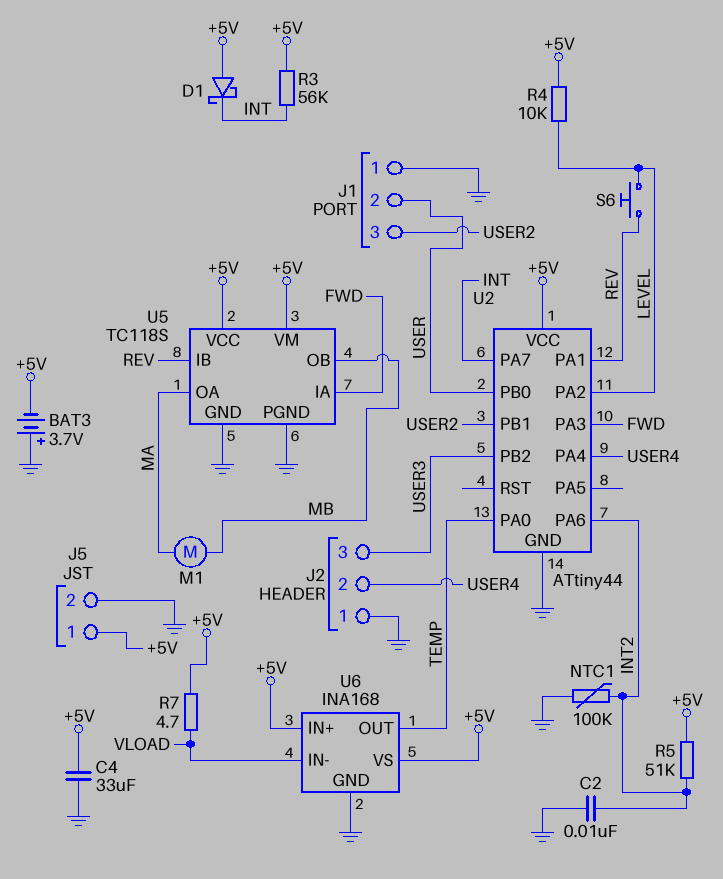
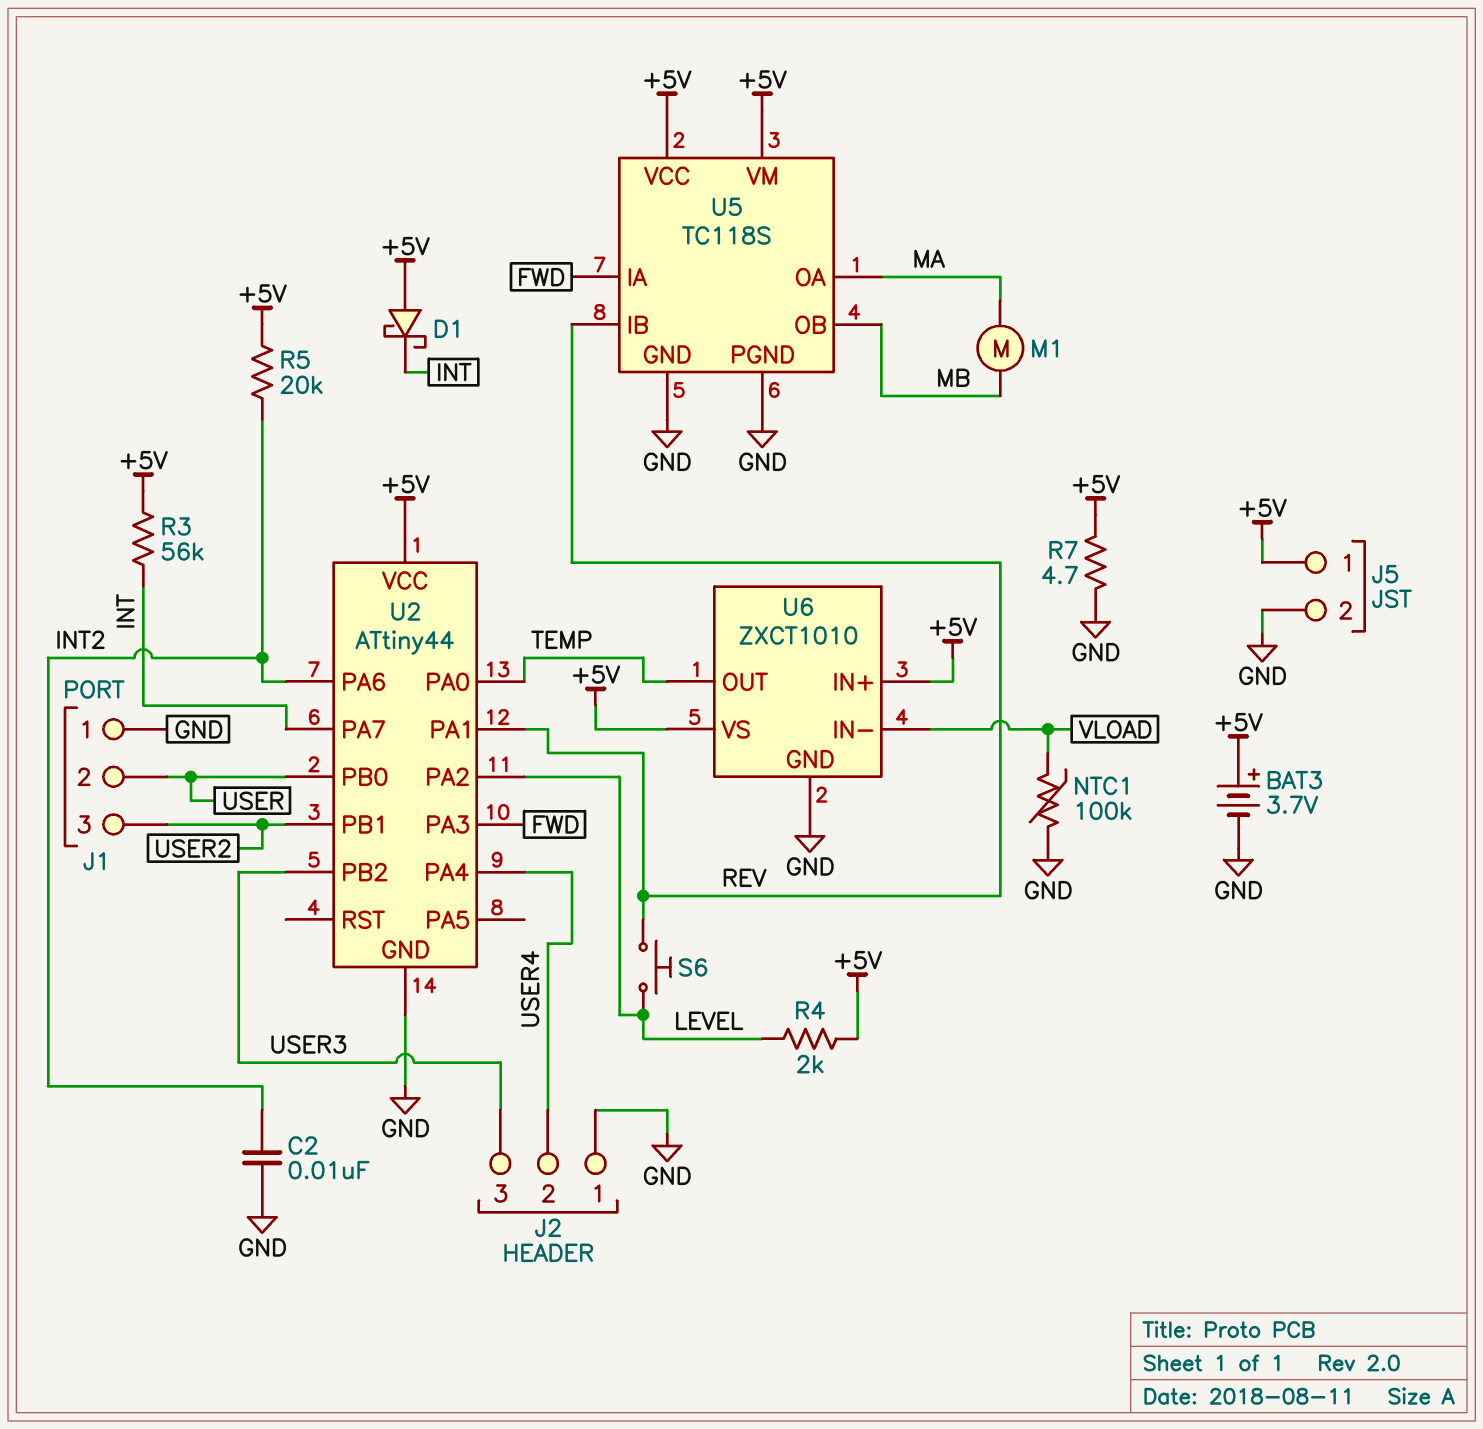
BAT3: 3.7V (plus GND, minus +5V) -> 3.7V (plus +5V, minus GND)
C4: 33uF (+5V, GND) -> none
NTC1: 100k (GND, INT2) -> 100k (GND, VLOAD)
R4: 10k (+5V, LEVEL) -> 2k (+5V, LEVEL)
R5: 51k (+5V, INT2) -> 20k (+5V, INT2)
R7: 4.7 (+5V, VLOAD) -> 4.7 (+5V, GND)
U6: INA168 -> ZXCT1010

